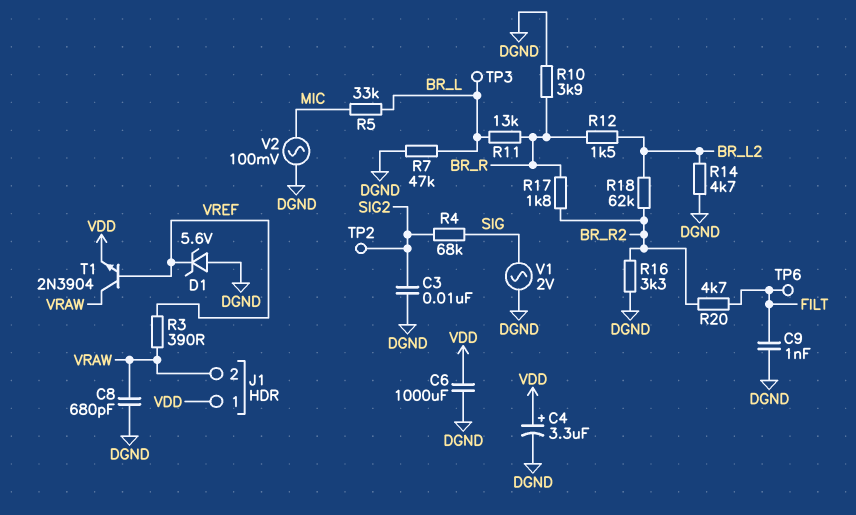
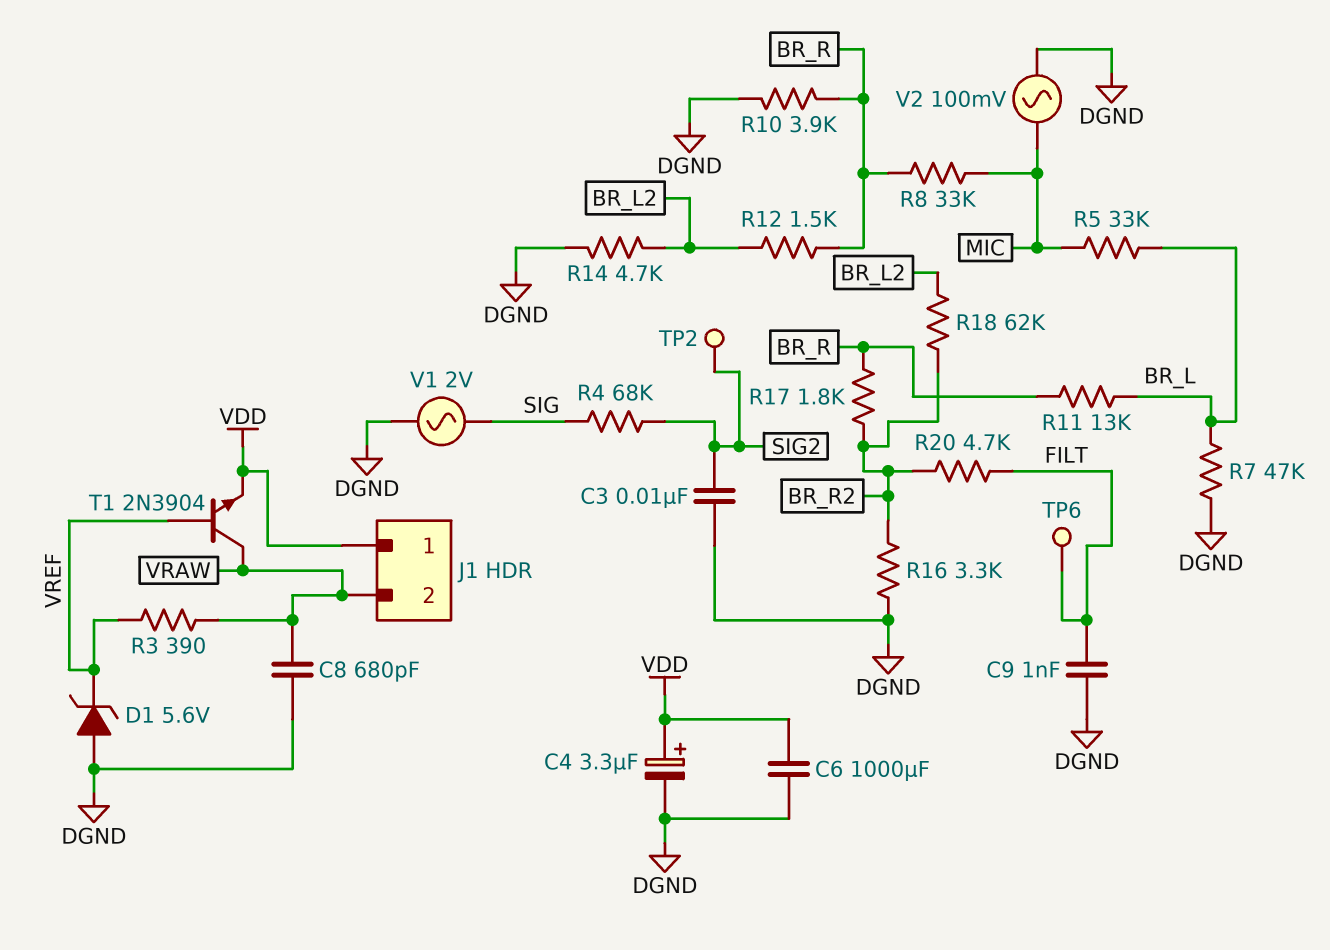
R8: none -> 33k (BR_R, MIC)
TP3: test point (BR_L) -> none

